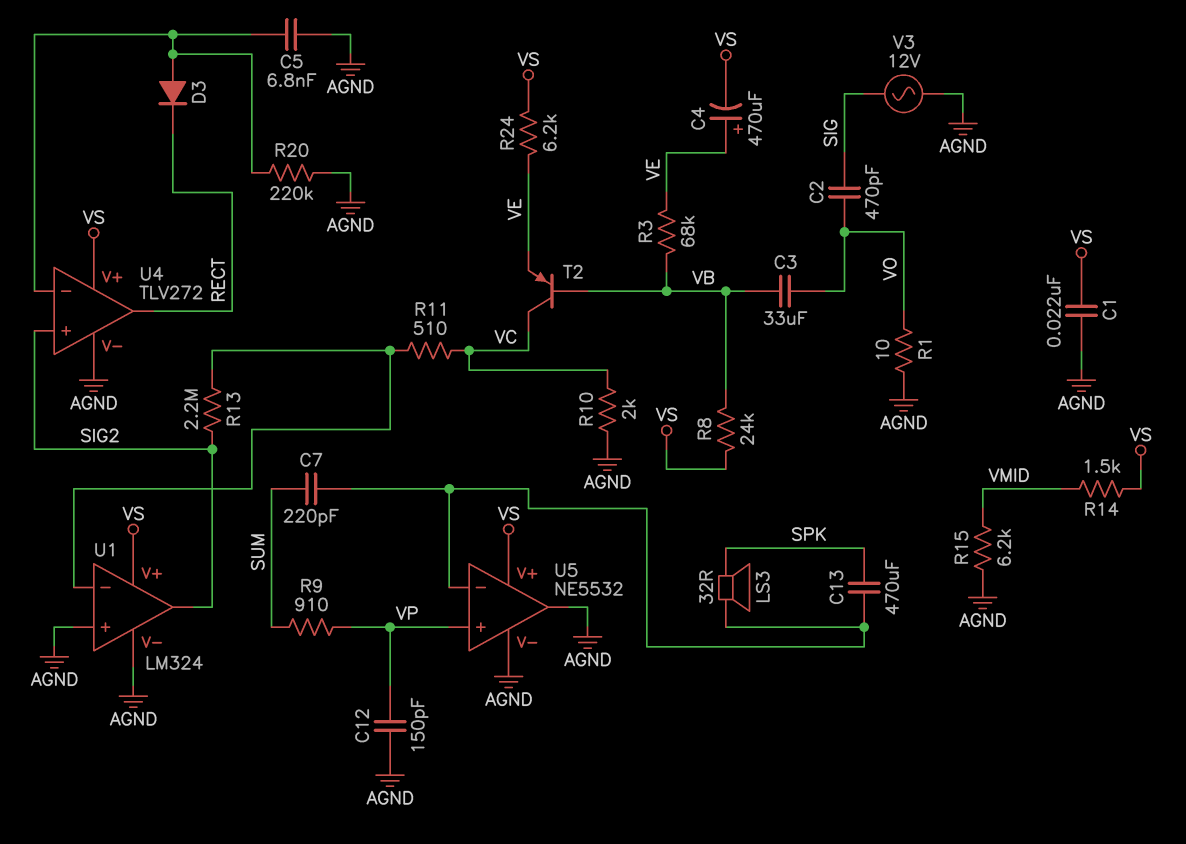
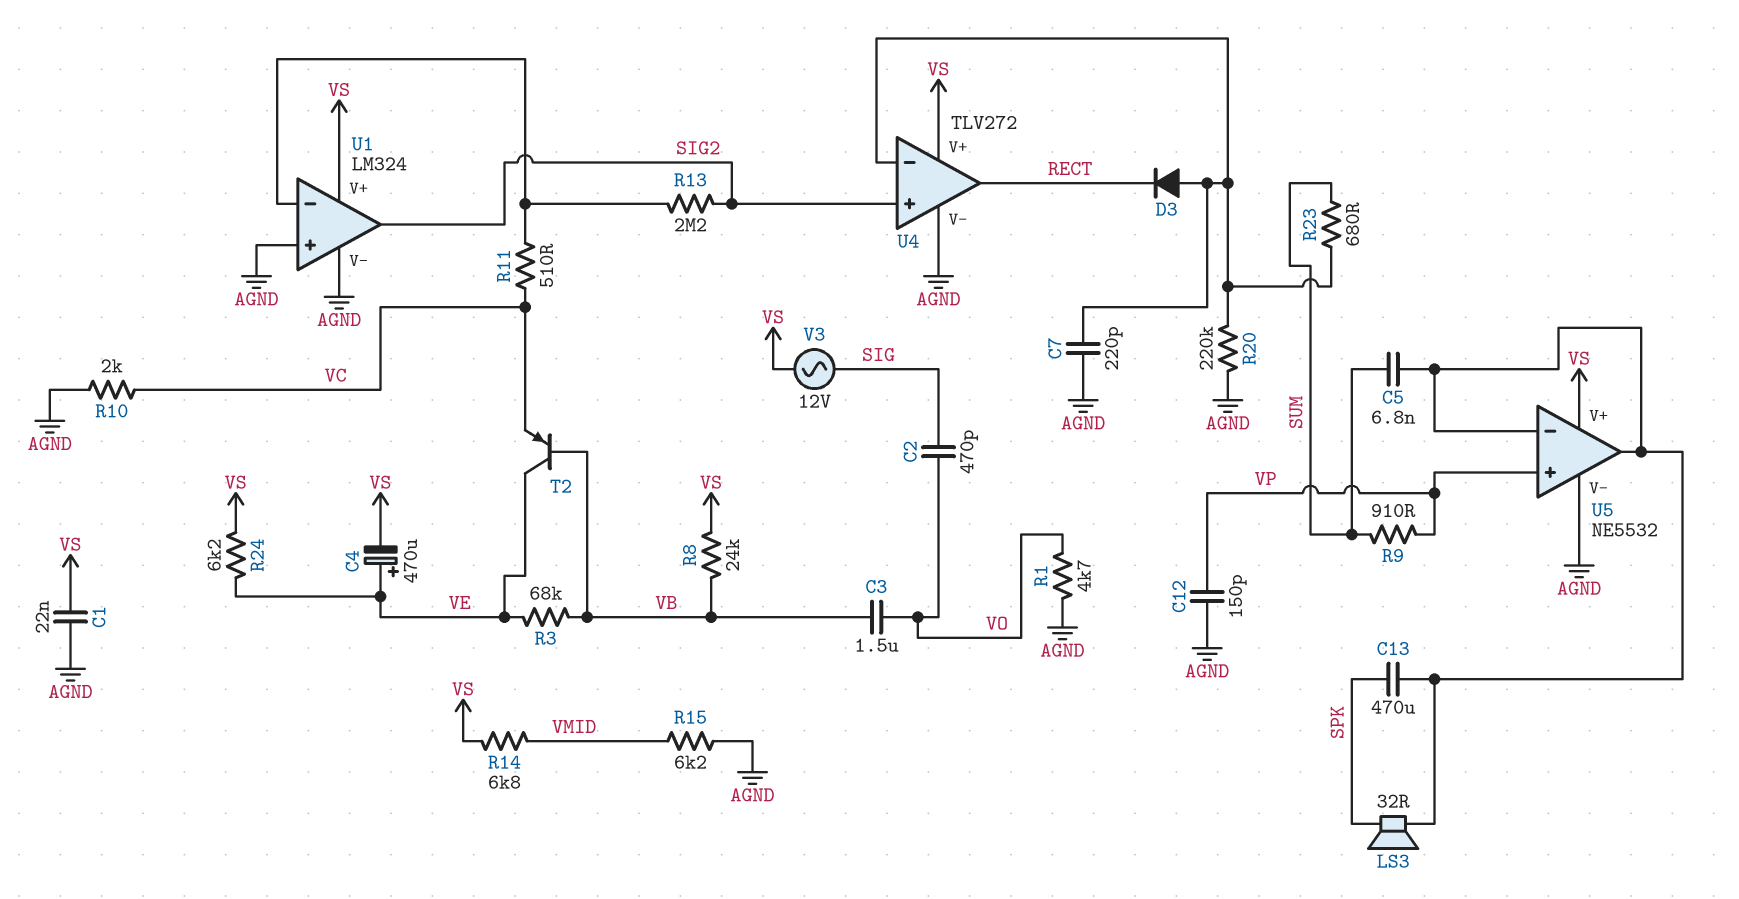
C3: 33uF (VB, VO) -> 1.5uF (VB, VO)
C5: 6.8nF (AGND, U4/in-) -> 6.8nF (SUM, U5/in-)
C7: 220pF (SUM, U5/in-) -> 220pF (AGND, U4/in-)
R1: 10 (AGND, VO) -> 4.7k (AGND, VO)
R14: 1.5k (VMID, VS) -> 6.8k (VMID, VS)
R23: none -> 680 (SUM, U4/in-)
T2: PNP (B VB, C VC, E VE) -> PNP (B VB, C VE, E VC)
U5 pin out: AGND -> U5/in-
V3: AC 12V (AGND, SIG) -> AC 12V (SIG, VS)

